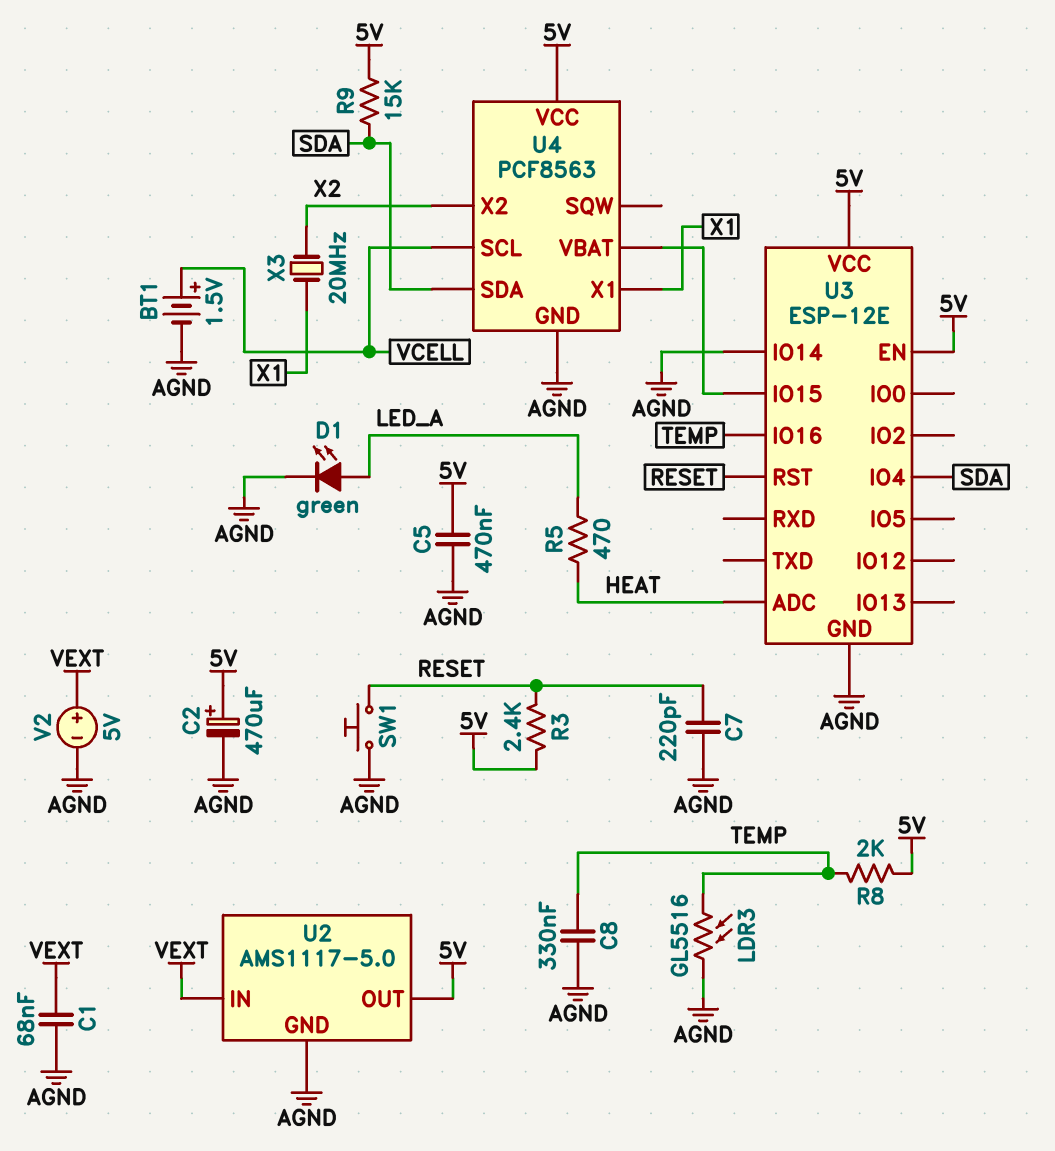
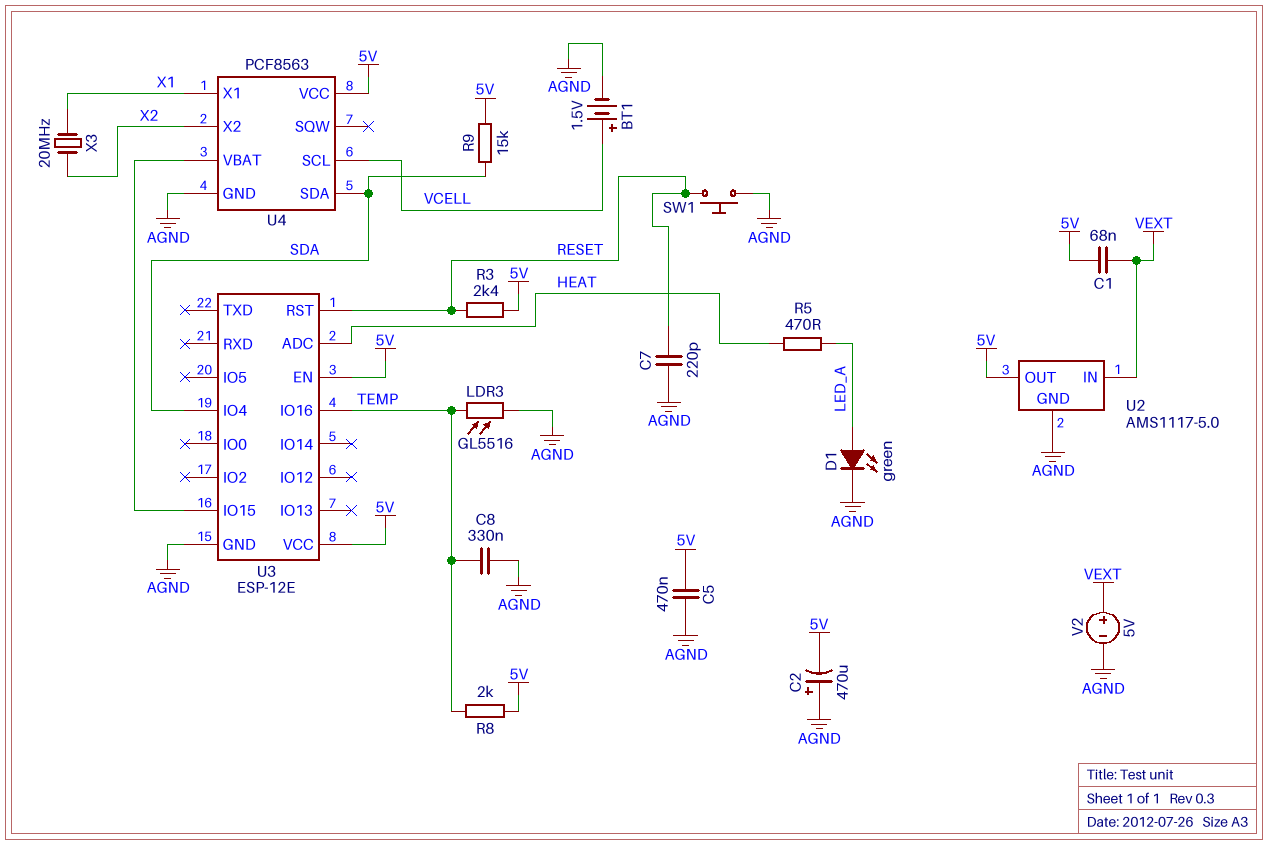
C1: 68nF (AGND, VEXT) -> 68nF (5V, VEXT)
C2: 470uF (plus 5V, minus AGND) -> 470uF (plus AGND, minus 5V)
U3 pin IO14: AGND -> none

